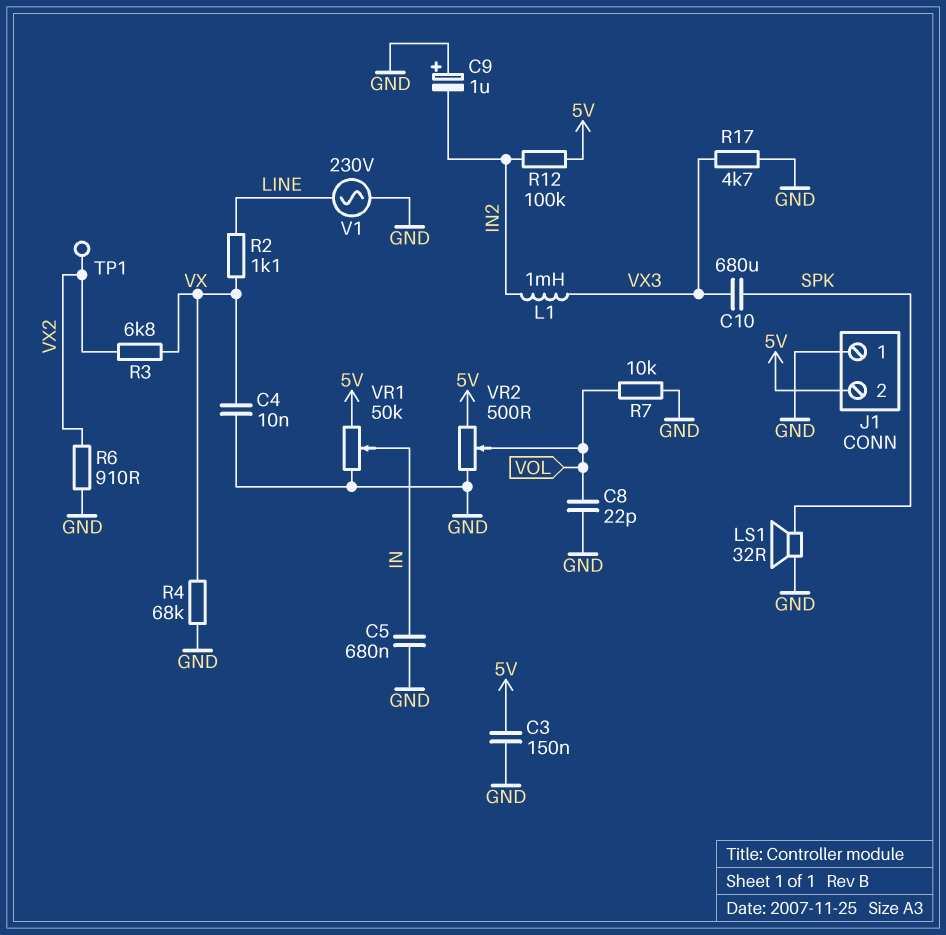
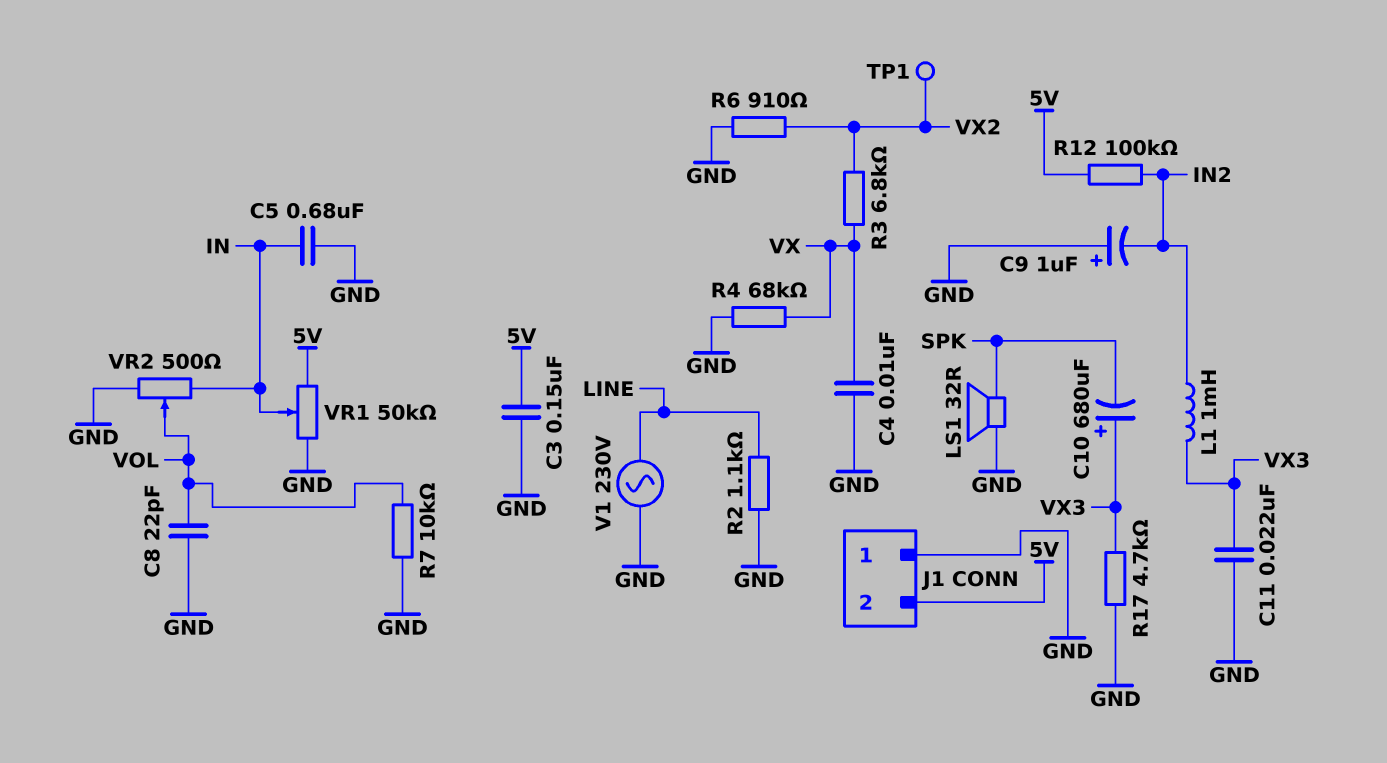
C10: 680uF (SPK, VX3) -> 680uF (plus VX3, minus SPK)
C11: none -> 22nF (GND, VX3)
R2: 1.1k (LINE, VX) -> 1.1k (GND, LINE)
VR2: 500 (5V, GND, wiper VOL) -> 500 (GND, IN, wiper VOL)

